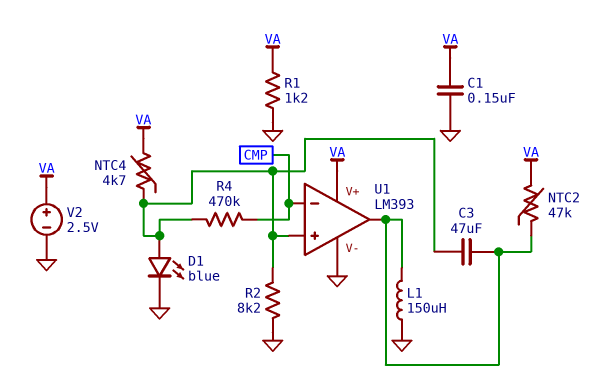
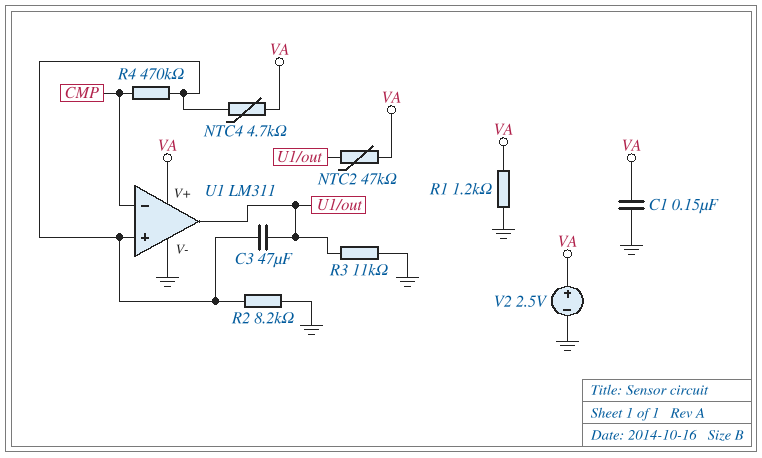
D1: LED blue (A U1/in+, K GND) -> none
L1: 150uH (GND, U1/out) -> none
R3: none -> 11k (GND, U1/out)
U1: LM393 -> LM311

